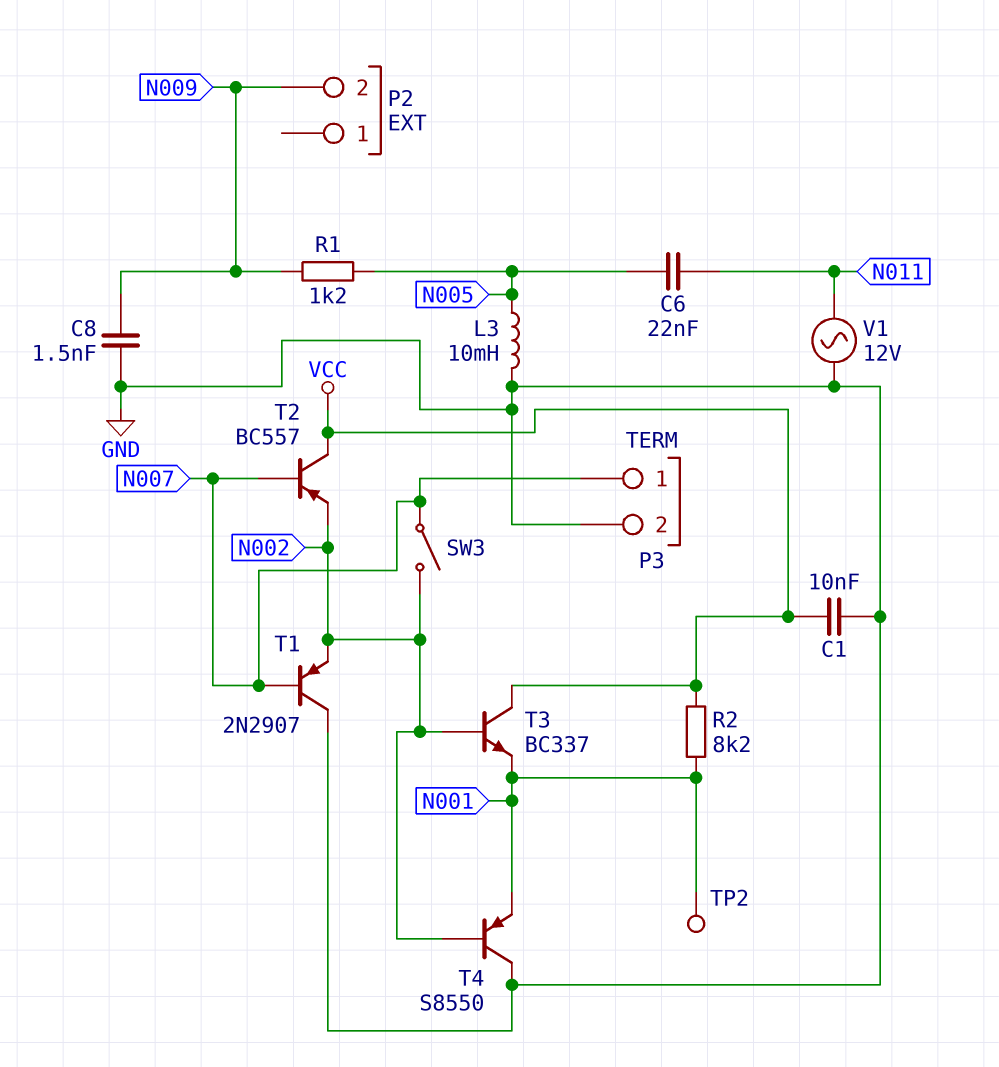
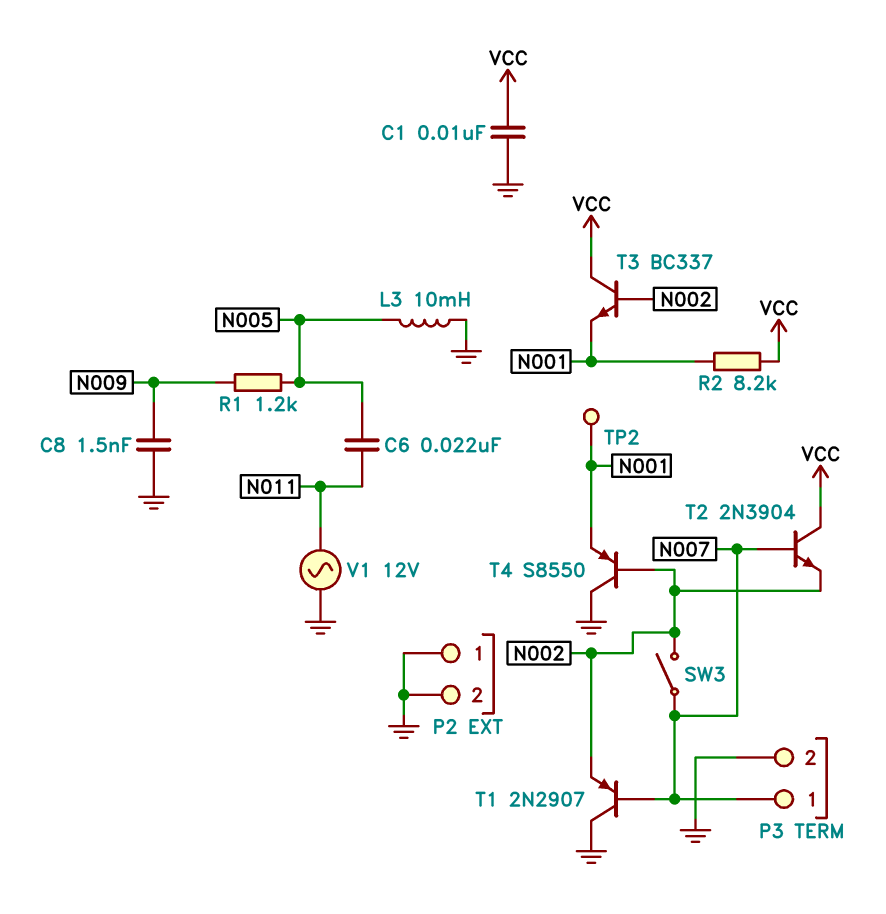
P2 pin 1: none -> GND
P2 pin 2: N009 -> GND
T2: PNP BC557 (B N007, C VCC, E N002) -> NPN 2N3904 (B N007, C VCC, E N002)

